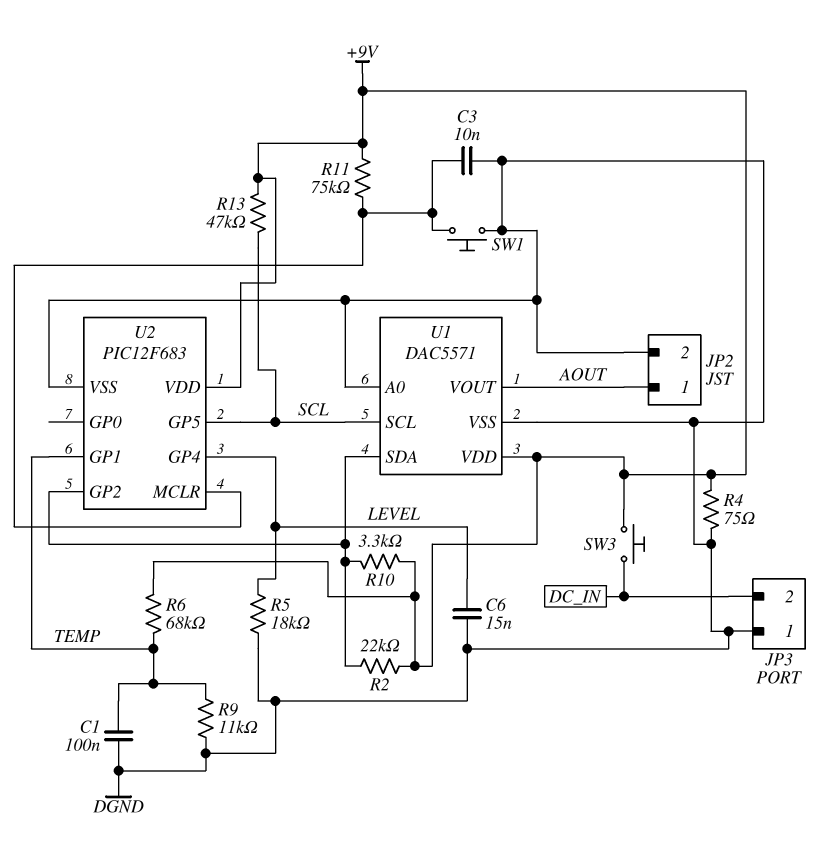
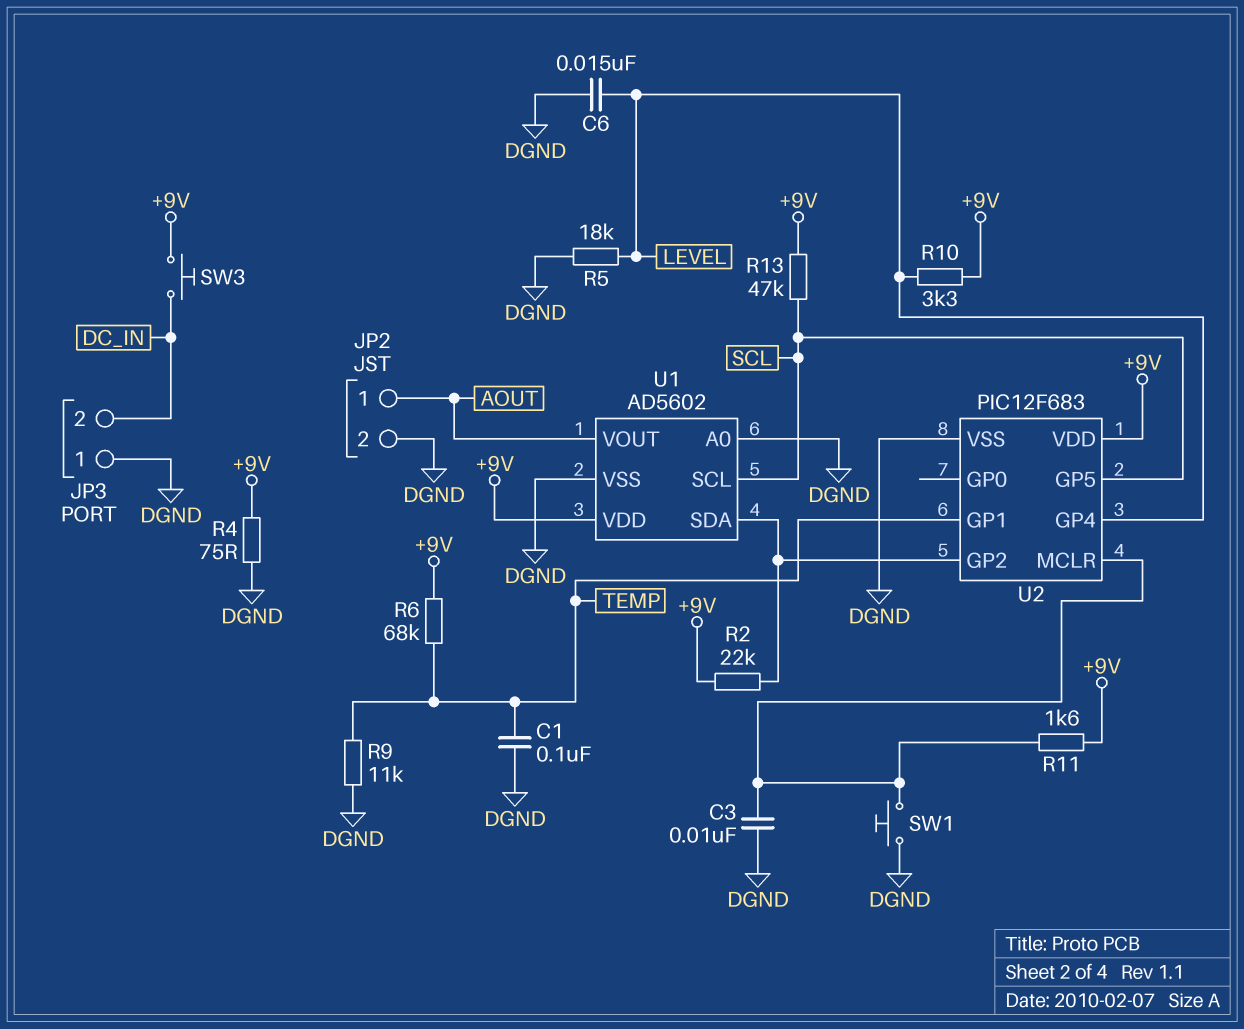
R10: 3.3k (+9V, U1/SDA) -> 3.3k (+9V, LEVEL)
R11: 75k (+9V, U2/MCLR) -> 1.6k (+9V, U2/MCLR)
U1: DAC5571 -> AD5602

